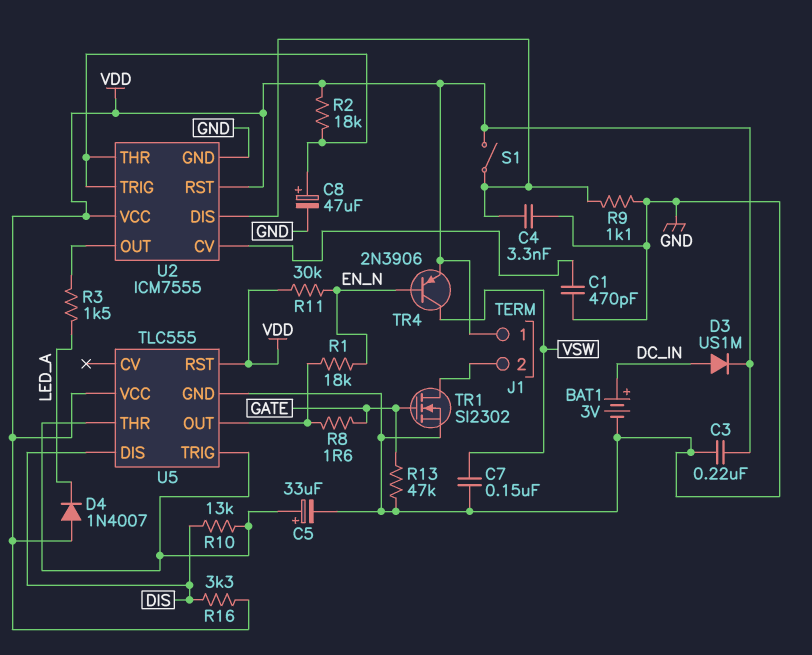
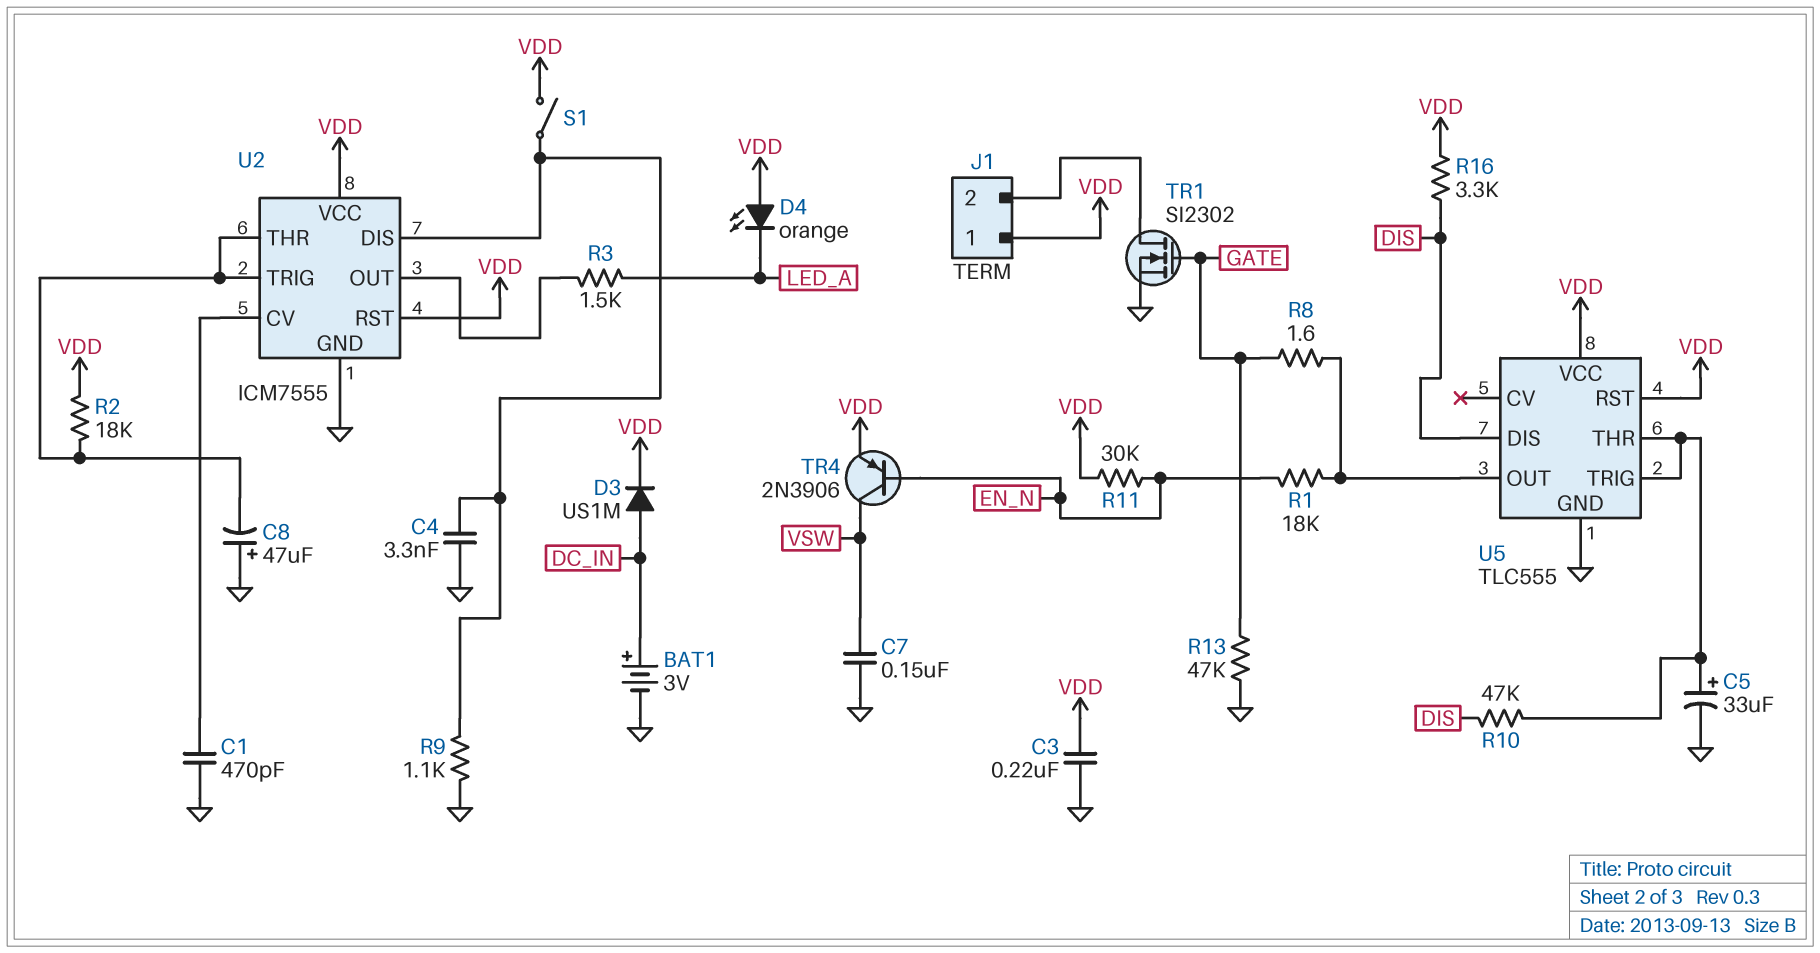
C8: 47uF (plus U2/THR, minus GND) -> 47uF (plus GND, minus U2/THR)
D4: diode 1N4007 (A VDD, K LED_A) -> LED orange (A VDD, K LED_A)
R10: 13k (DIS, U5/THR) -> 47k (DIS, U5/THR)

